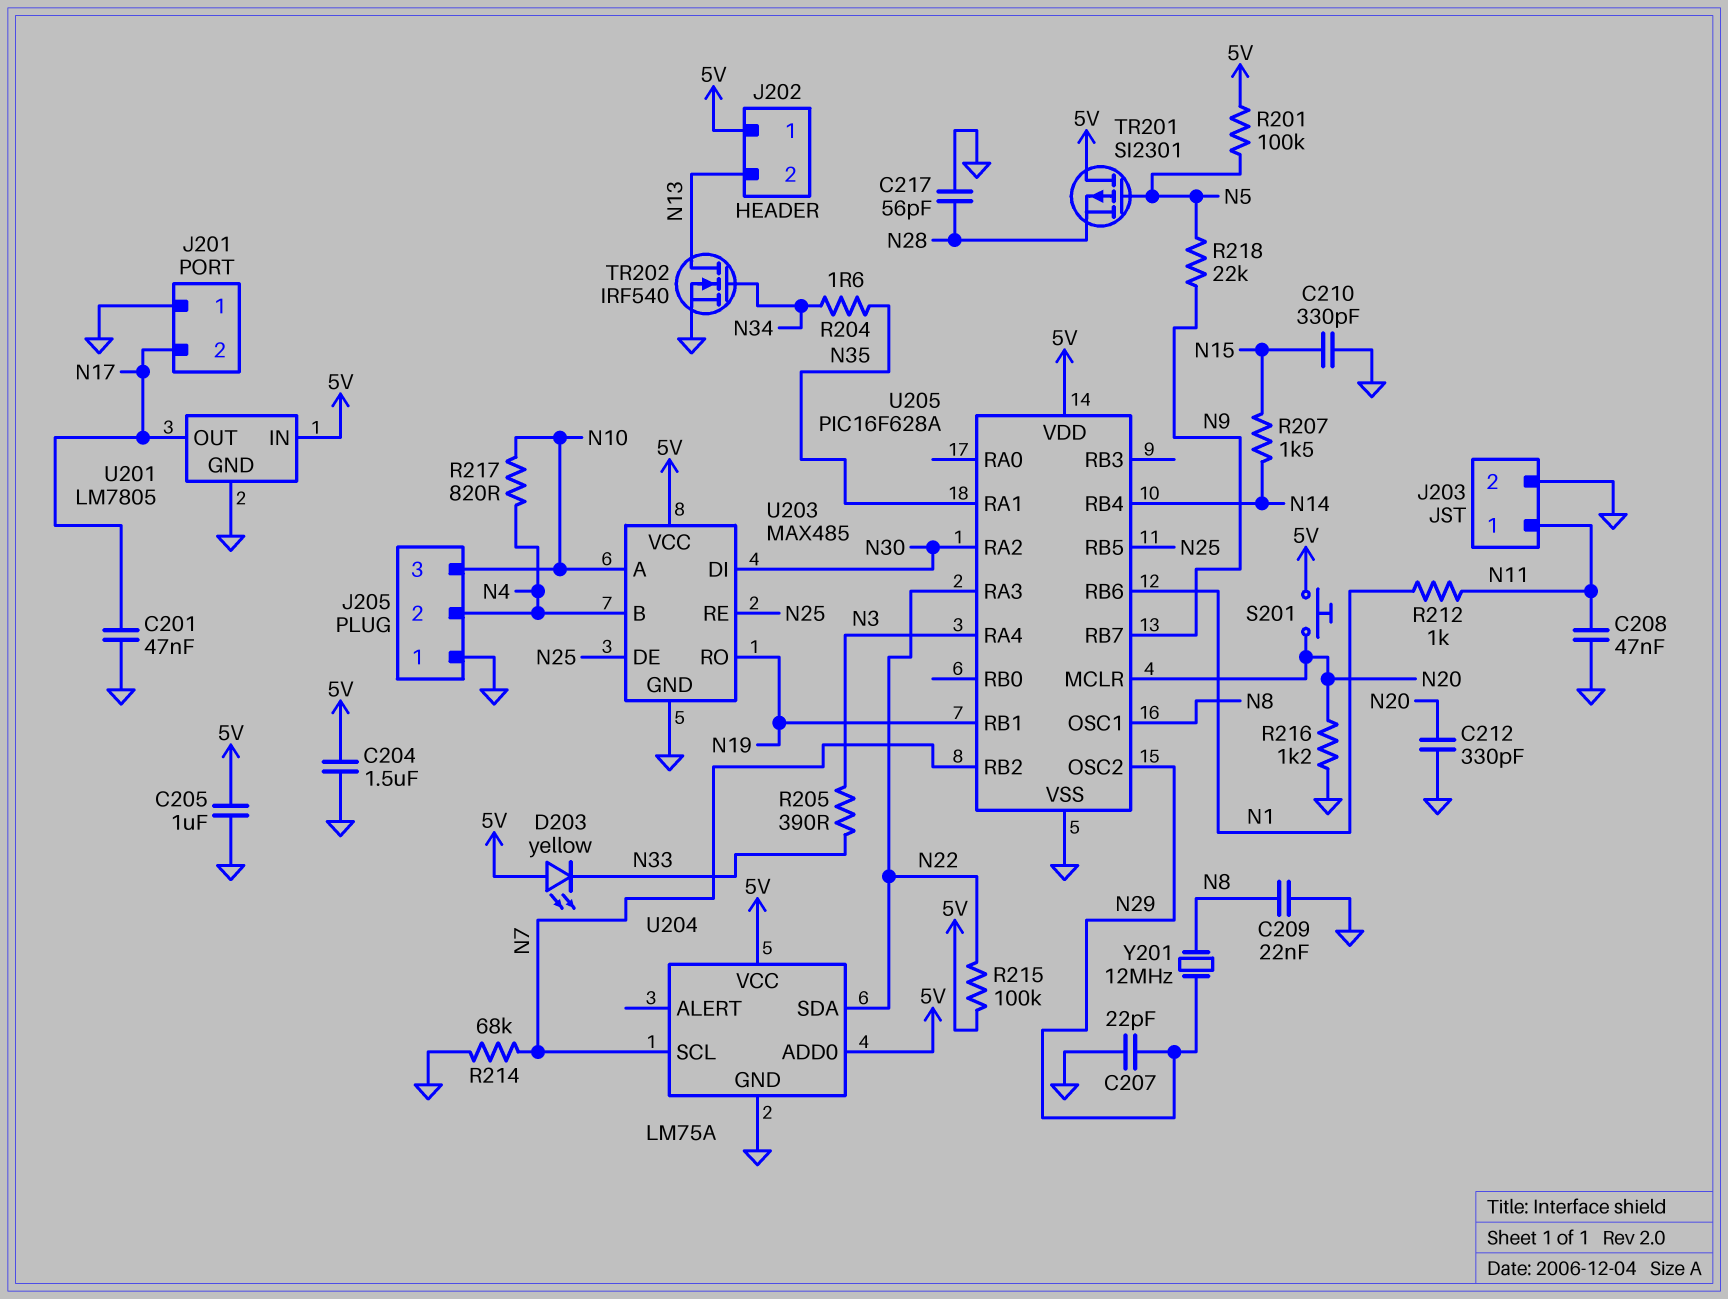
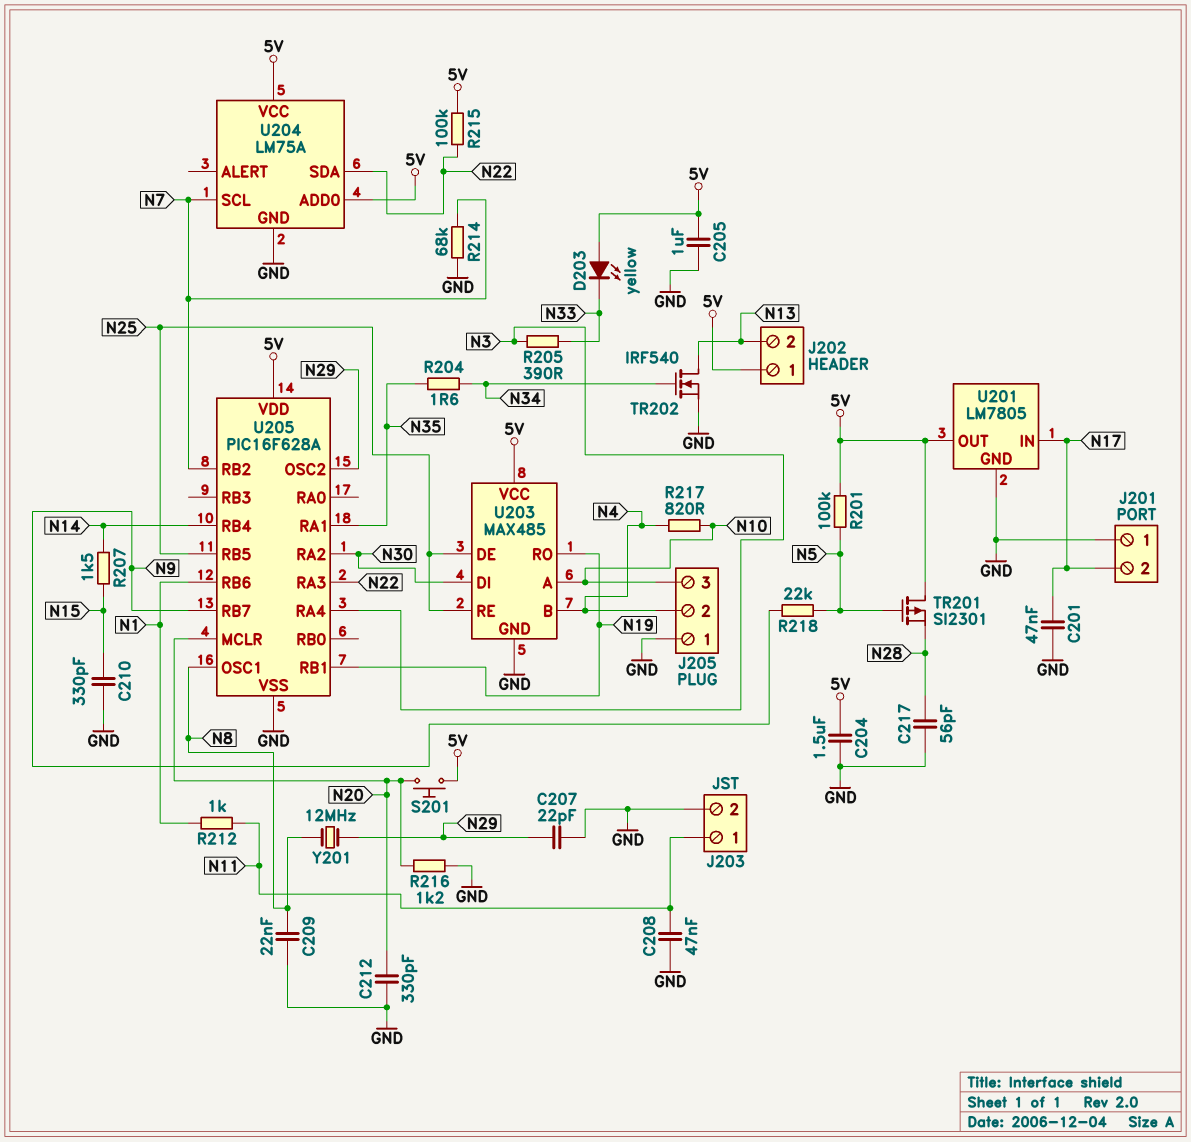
U201 pin IN: 5V -> N17
U201 pin OUT: N17 -> 5V

